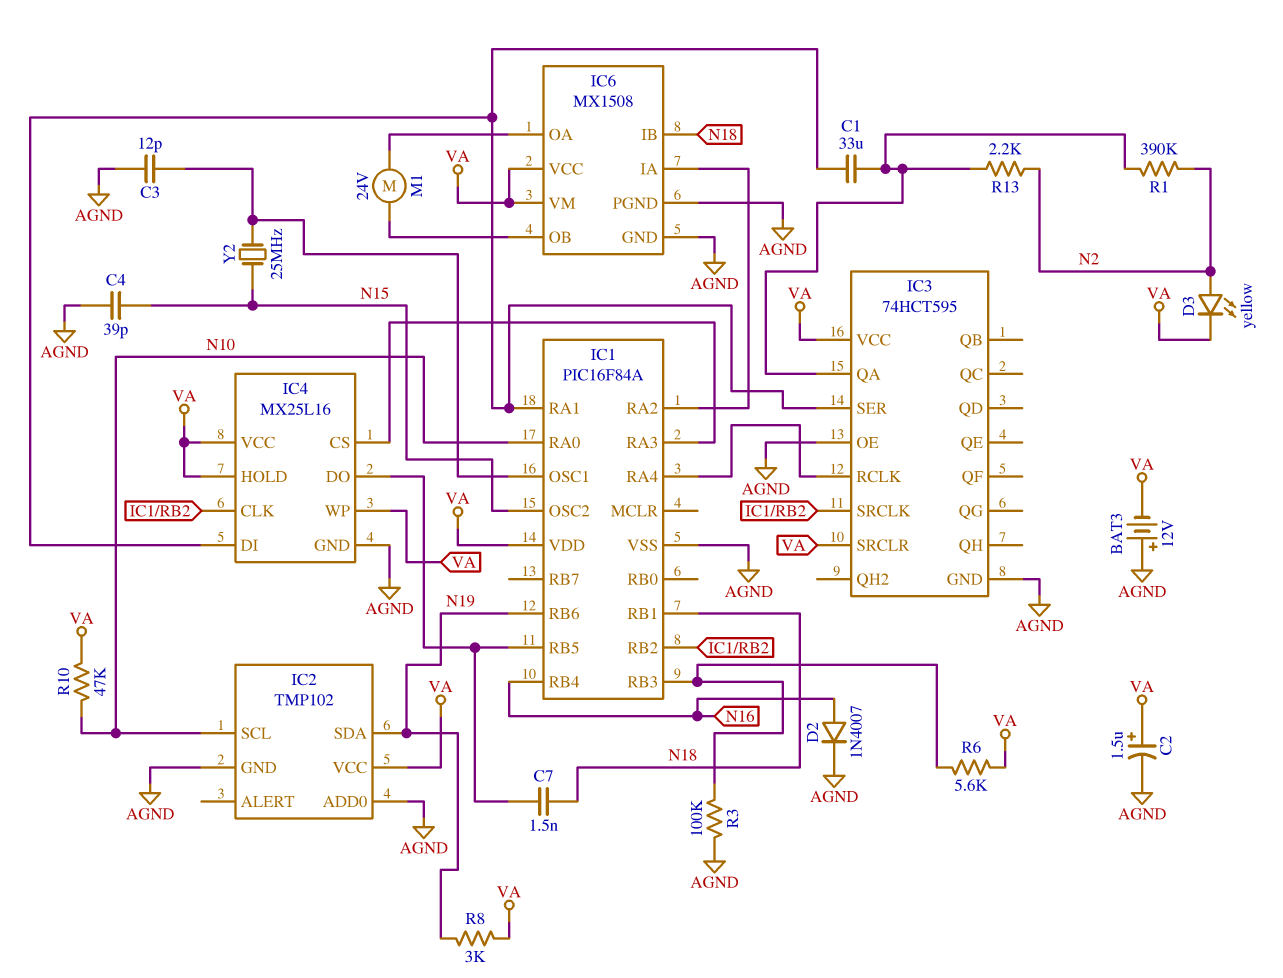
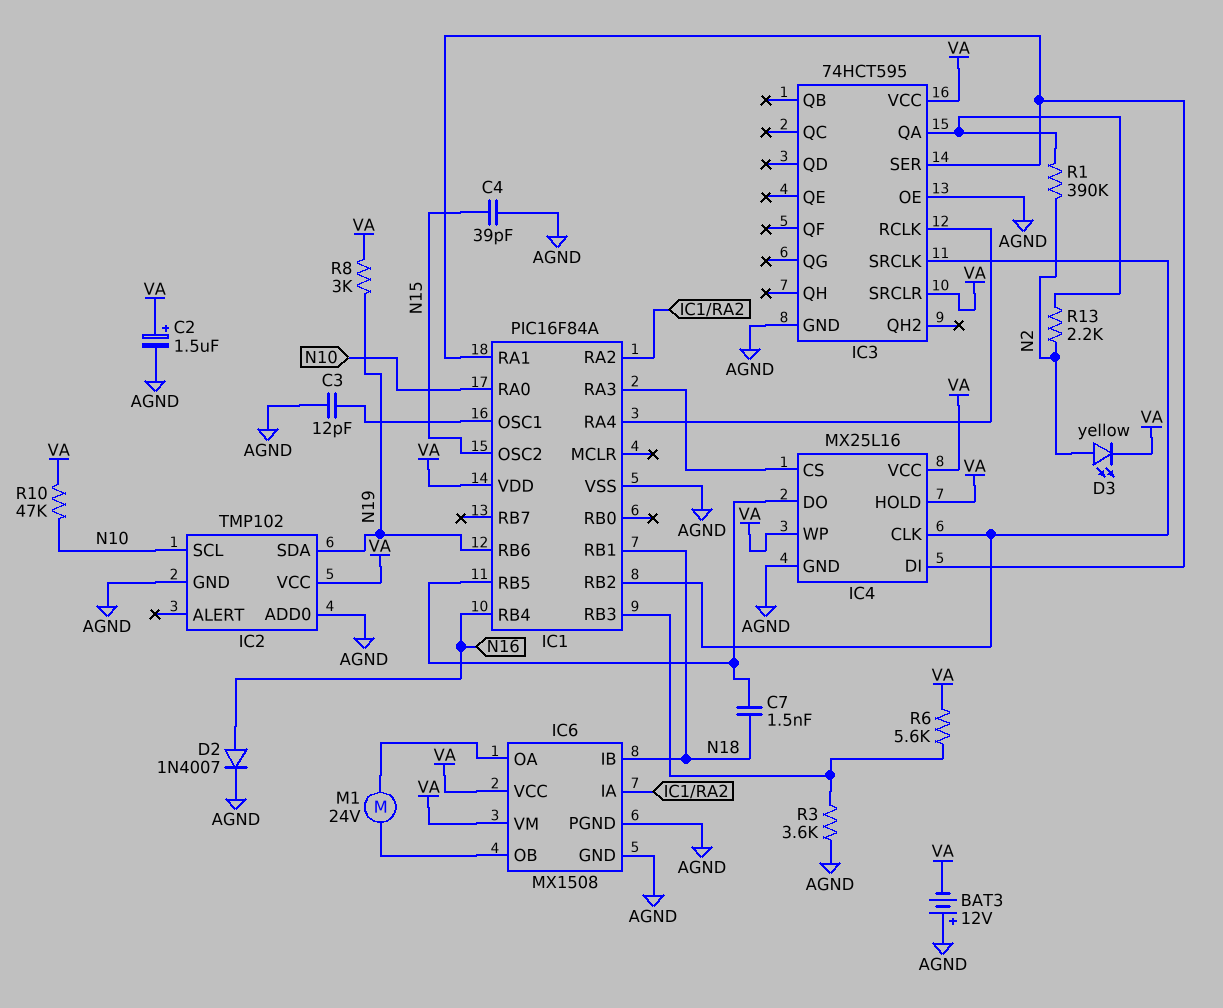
C1: 33uF (IC1/RA1, IC3/QA) -> none
R3: 100k (AGND, IC1/RB3) -> 3.6k (AGND, IC1/RB3)
Y2: 25MHz (IC1/OSC1, N15) -> none

